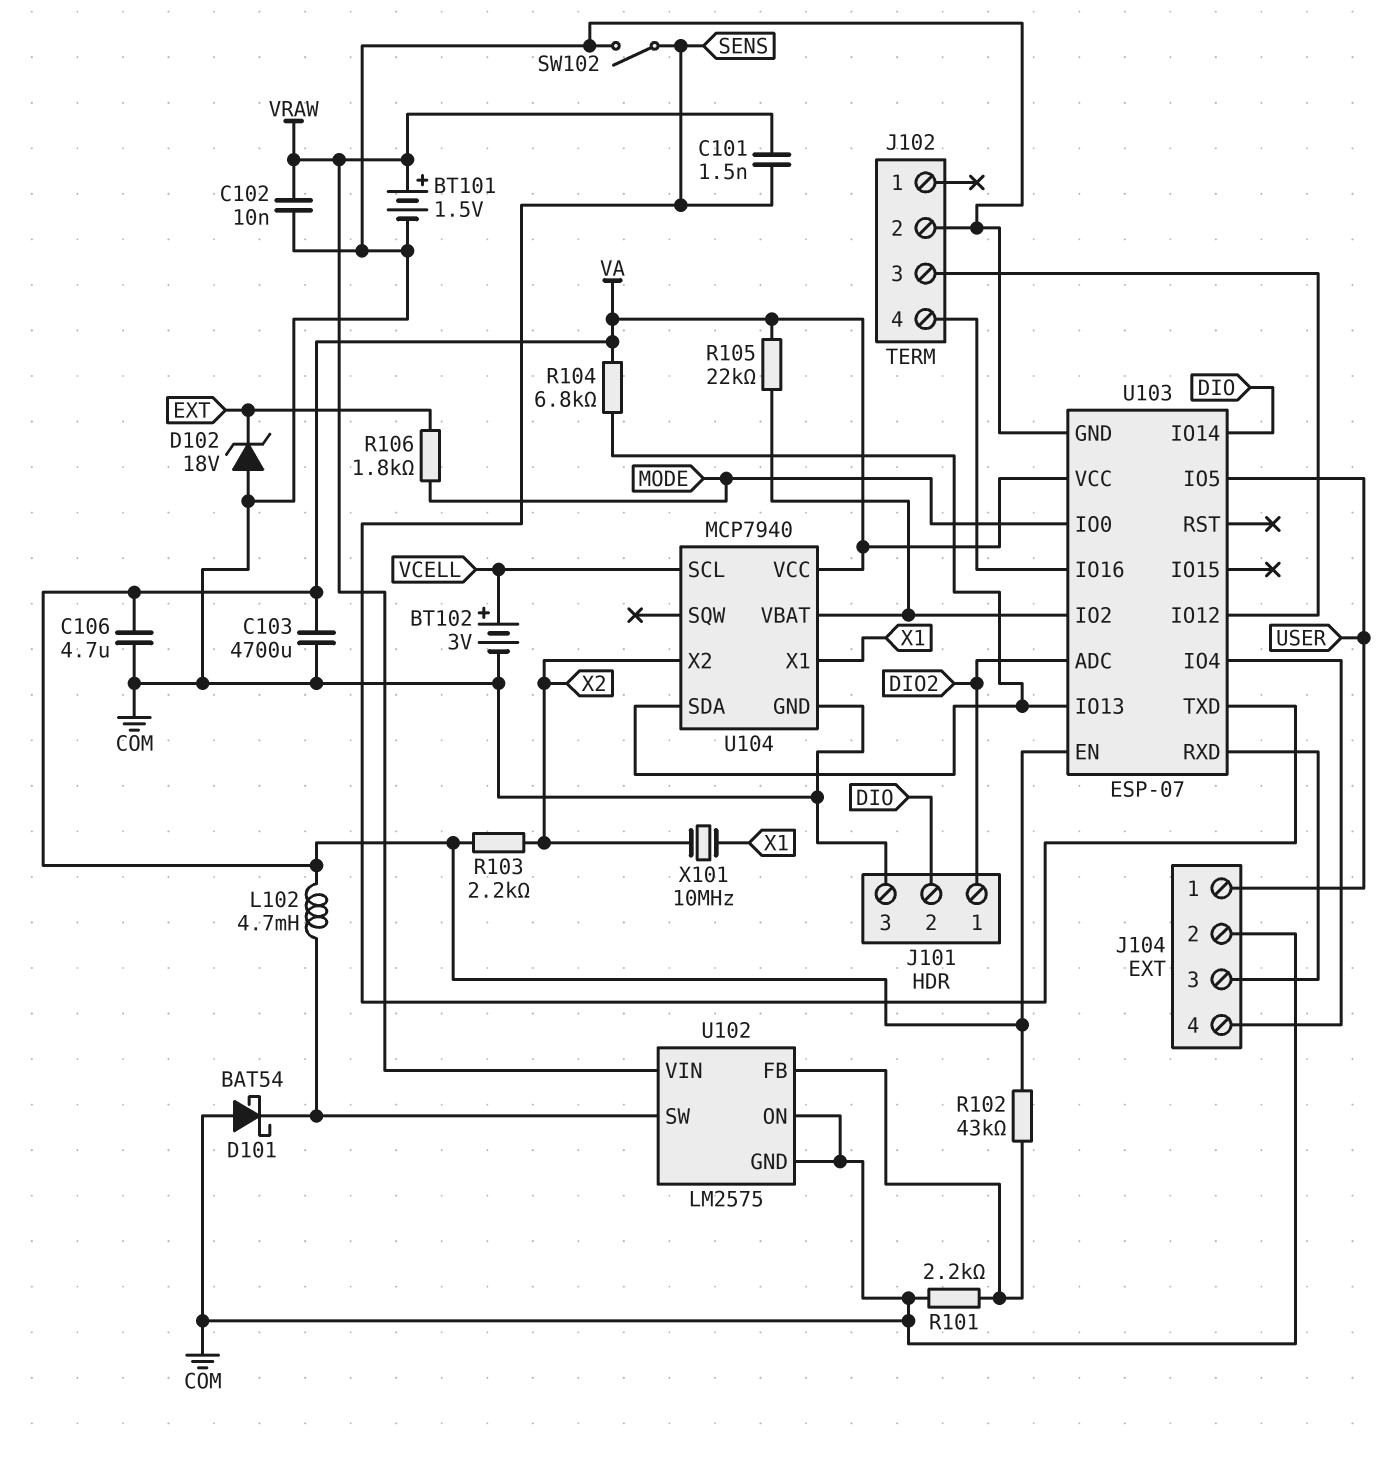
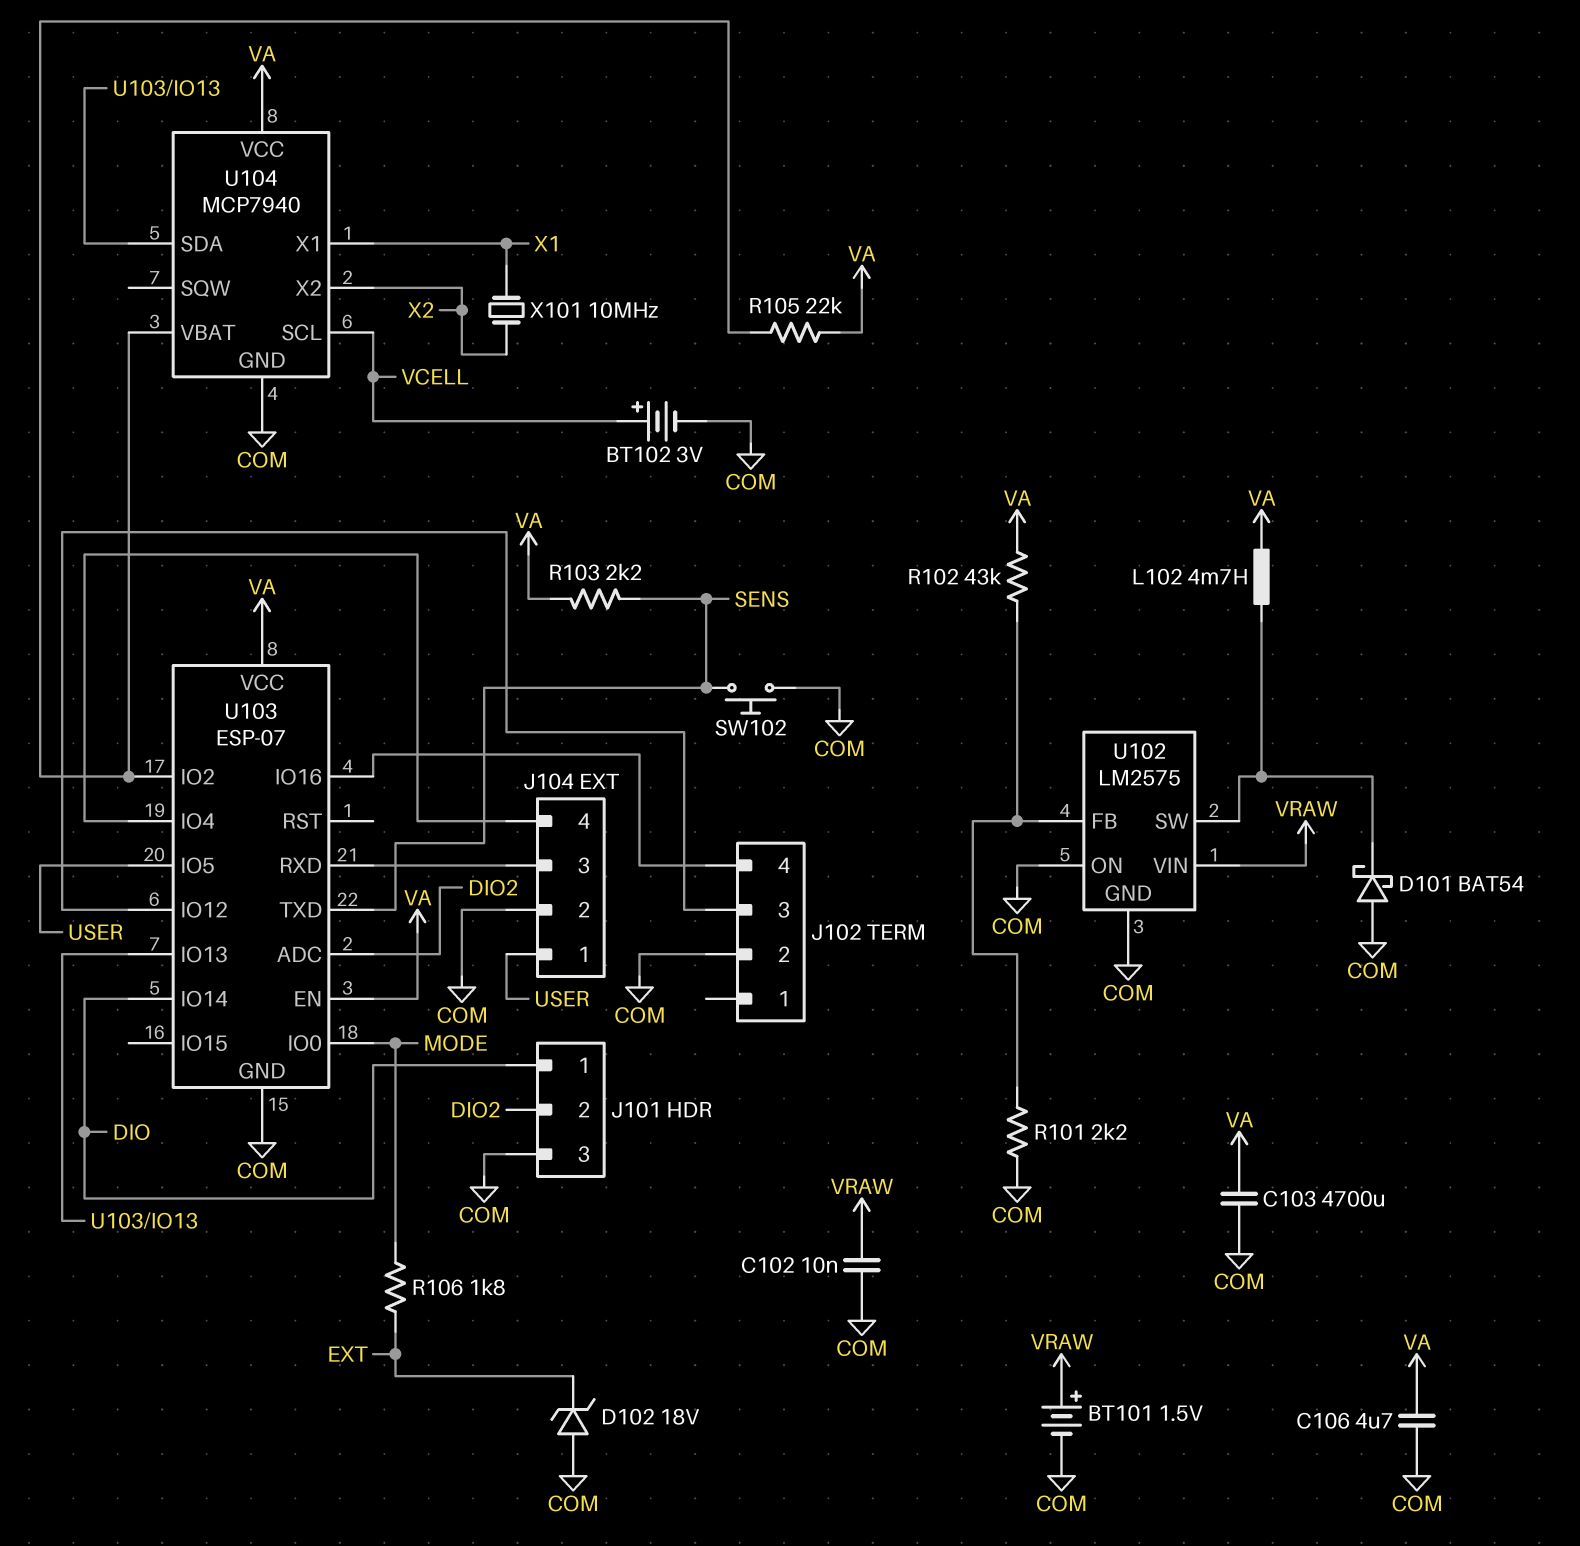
C101: 1.5nF (SENS, VRAW) -> none
J101 pin 1: DIO2 -> DIO
J101 pin 2: DIO -> DIO2
R103: 2.2k (VA, X2) -> 2.2k (SENS, VA)
R104: 6.8k (U103/IO13, VA) -> none
SW102: switch (COM, SENS) -> button (COM, SENS)

